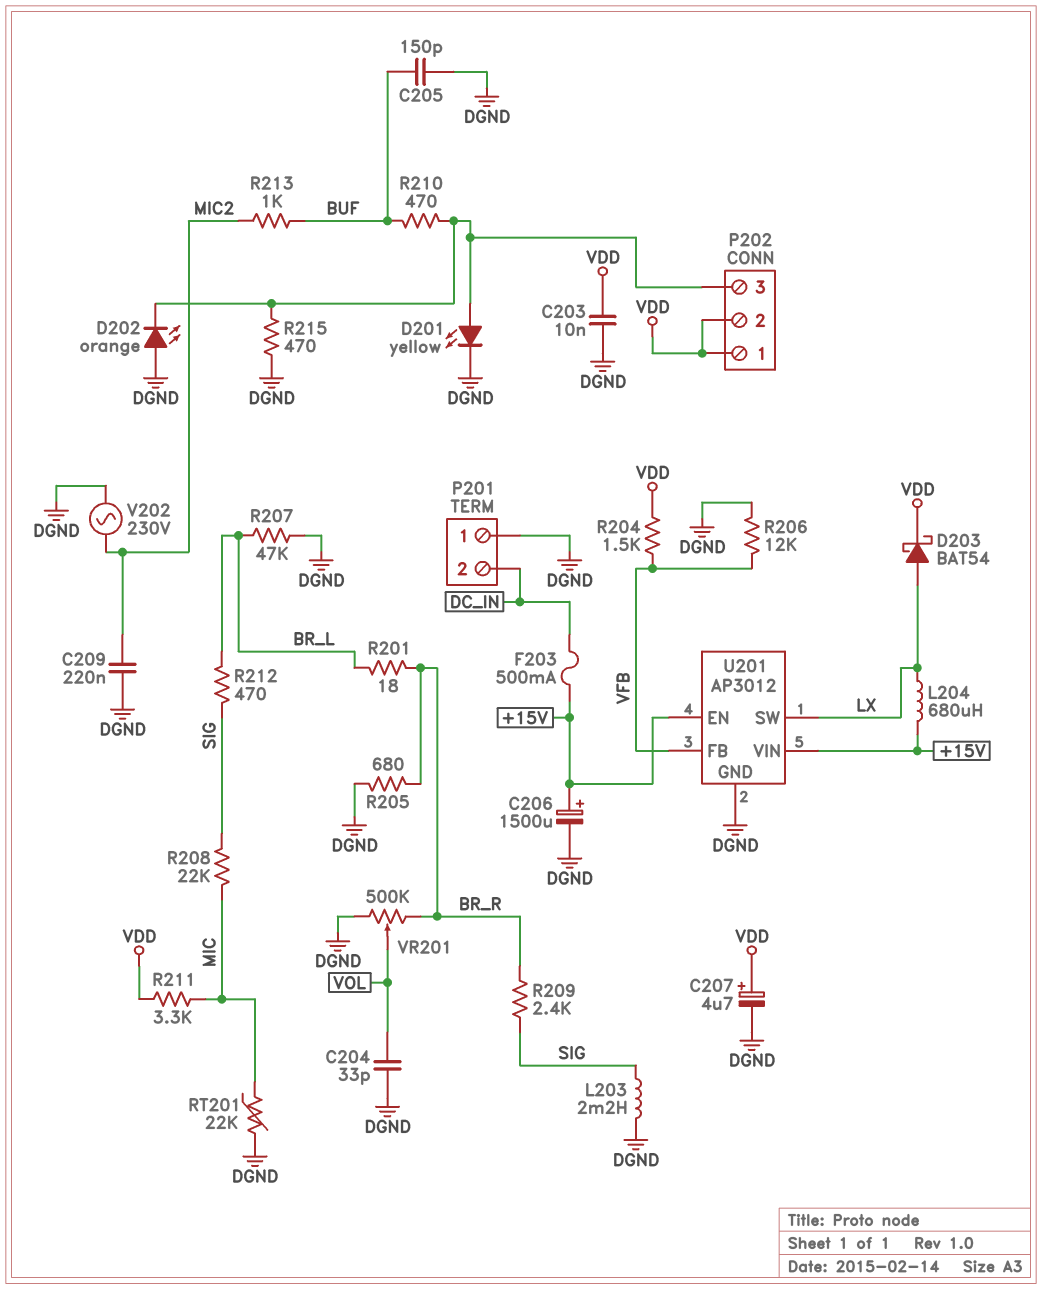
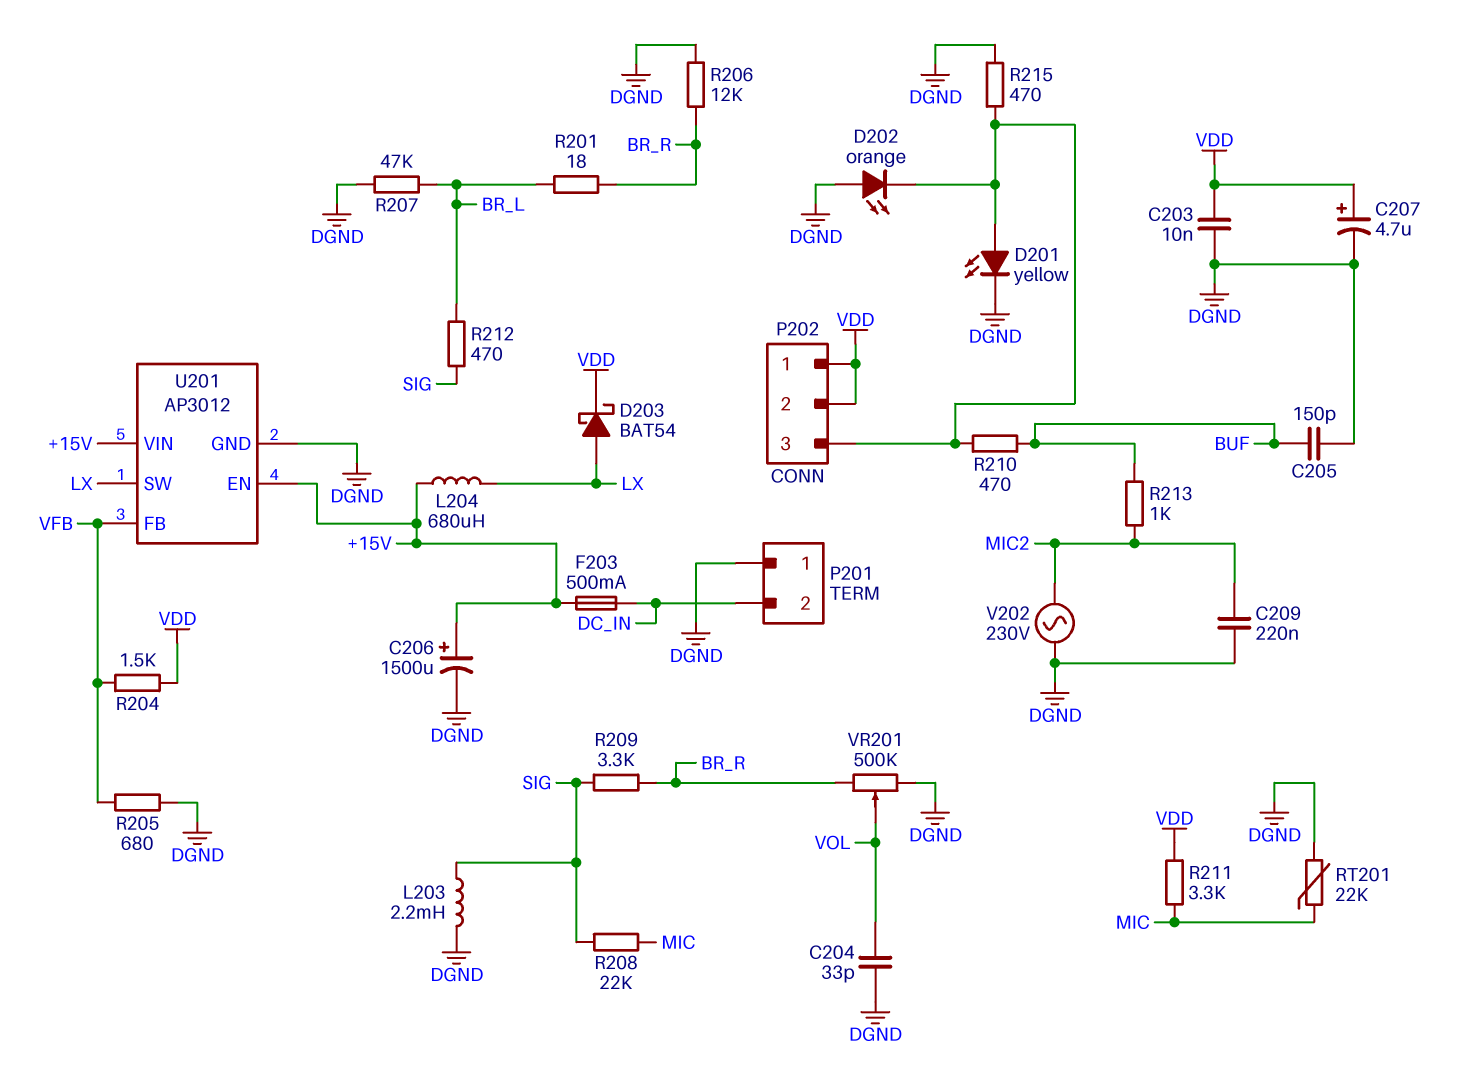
R205: 680 (BR_R, DGND) -> 680 (DGND, VFB)
R206: 12k (DGND, VFB) -> 12k (BR_R, DGND)
R209: 2.4k (BR_R, SIG) -> 3.3k (BR_R, SIG)

